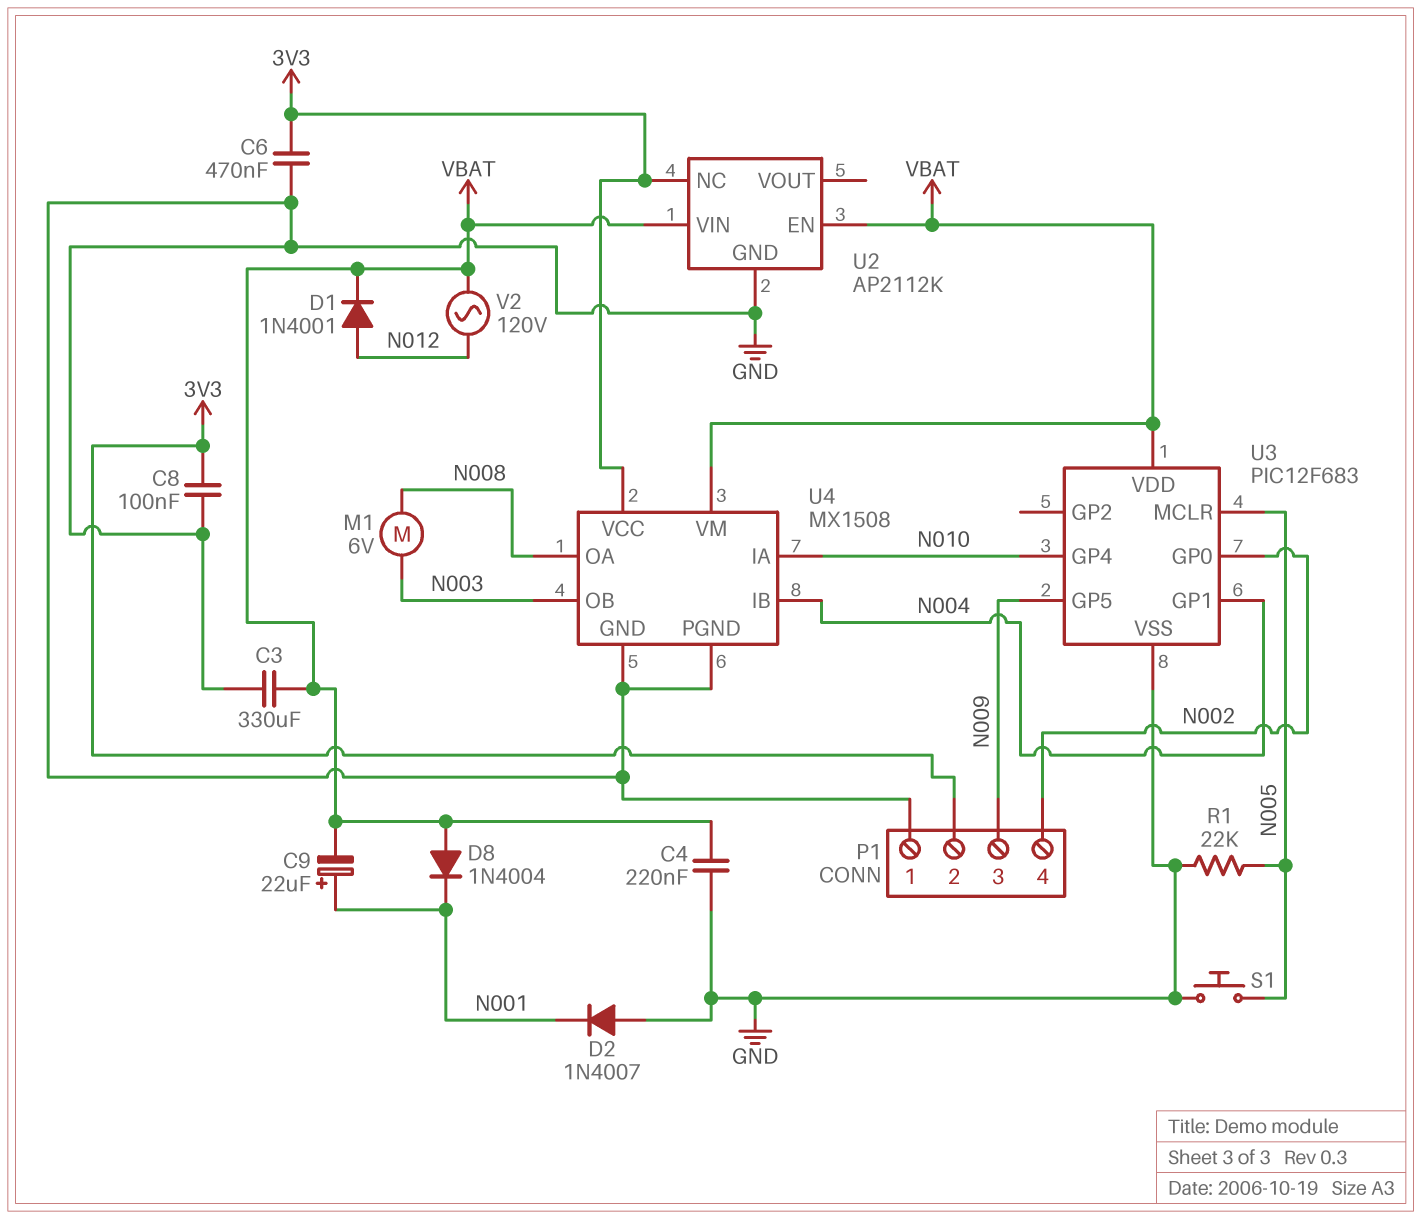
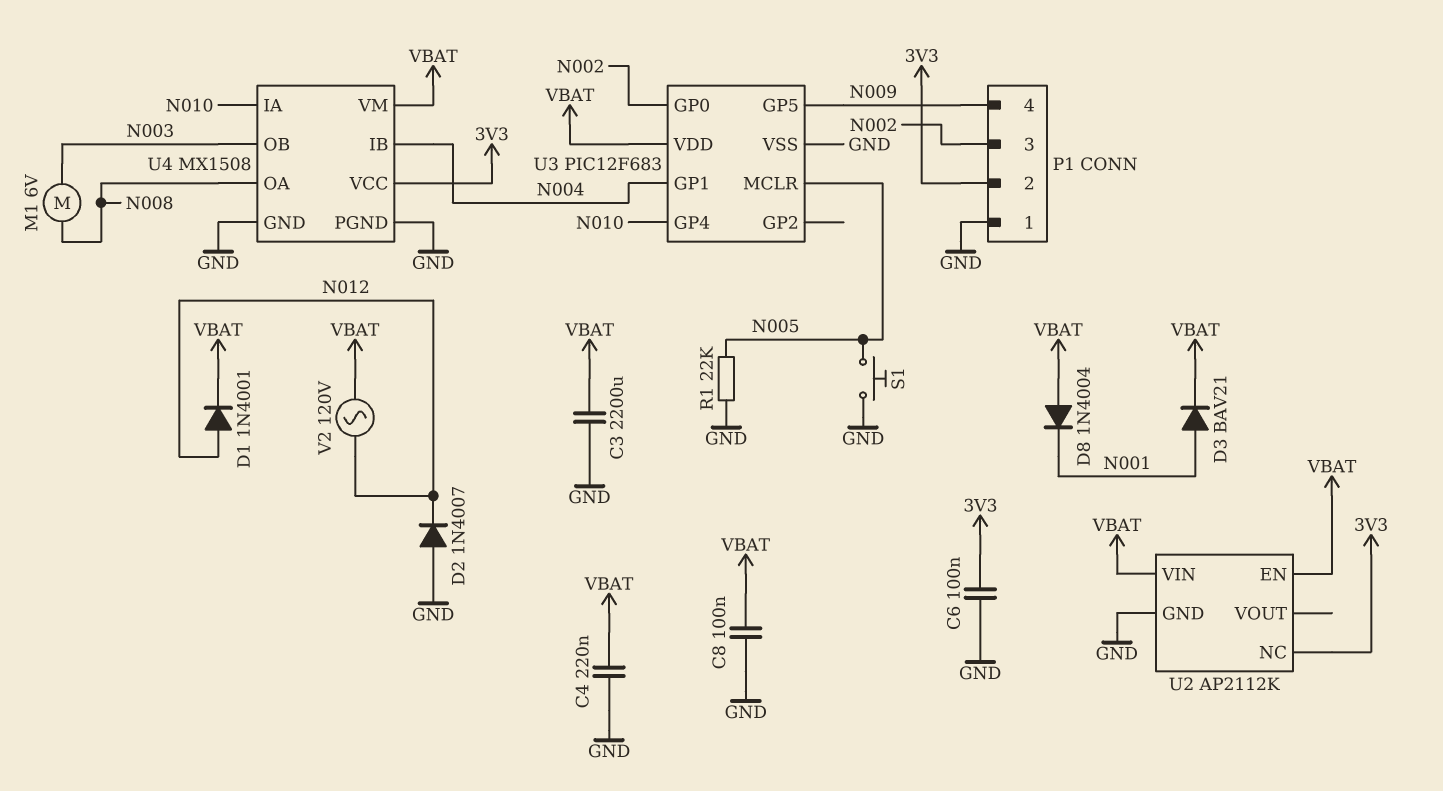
C3: 330uF (GND, VBAT) -> 2200uF (GND, VBAT)
C6: 470nF (3V3, GND) -> 100nF (3V3, GND)
C8: 100nF (3V3, GND) -> 100nF (GND, VBAT)
C9: 22uF (plus N001, minus VBAT) -> none
D2: diode 1N4007 (A GND, K N001) -> diode 1N4007 (A GND, K N012)
D3: none -> diode BAV21 (A N001, K VBAT)
P1 pin 3: N009 -> N002
P1 pin 4: N002 -> N009

